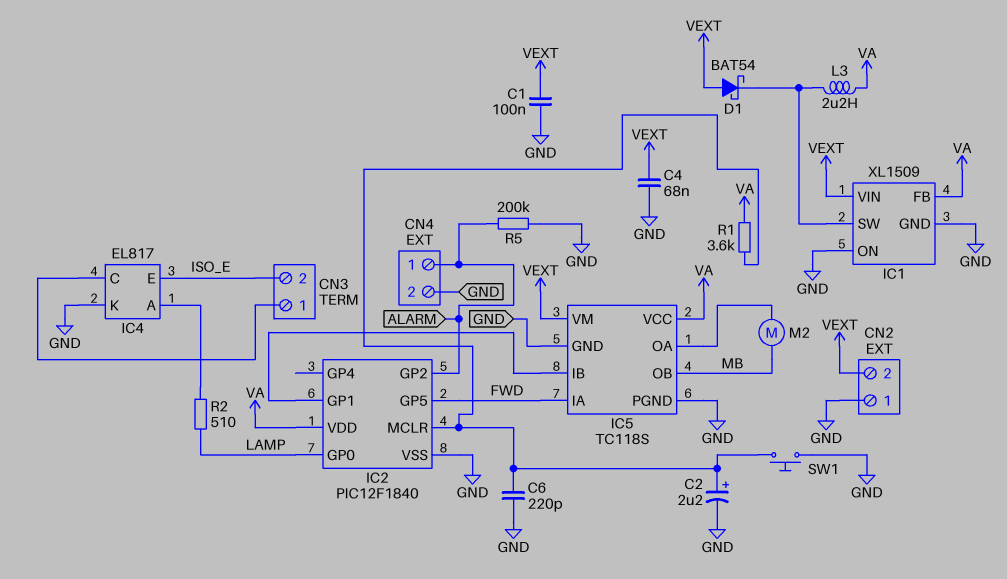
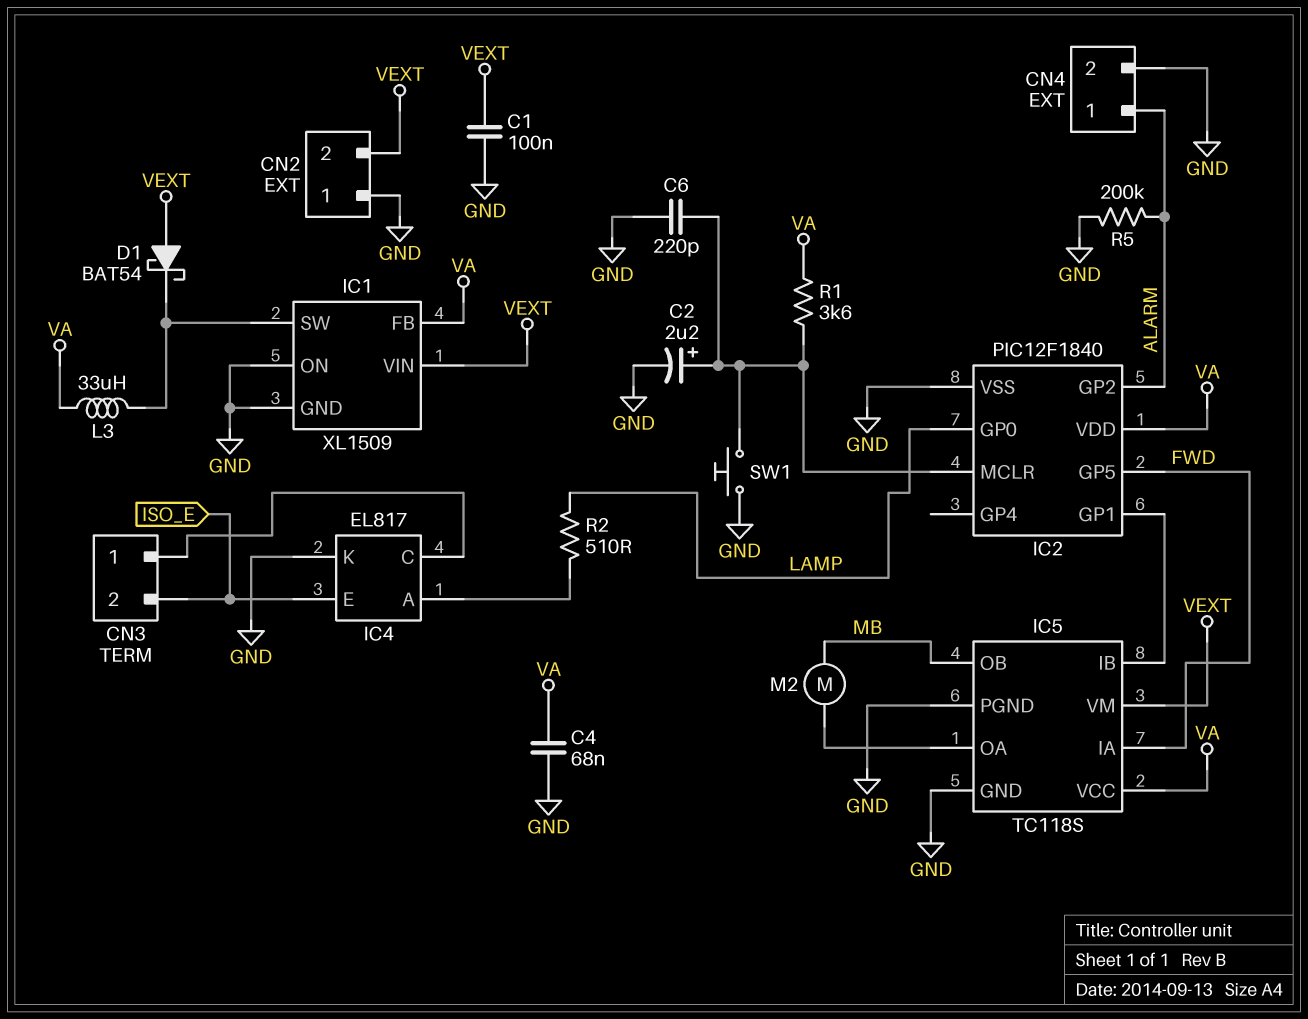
C4: 68nF (GND, VEXT) -> 68nF (GND, VA)
L3: 2.2uH (IC1/SW, VA) -> 33uH (IC1/SW, VA)

